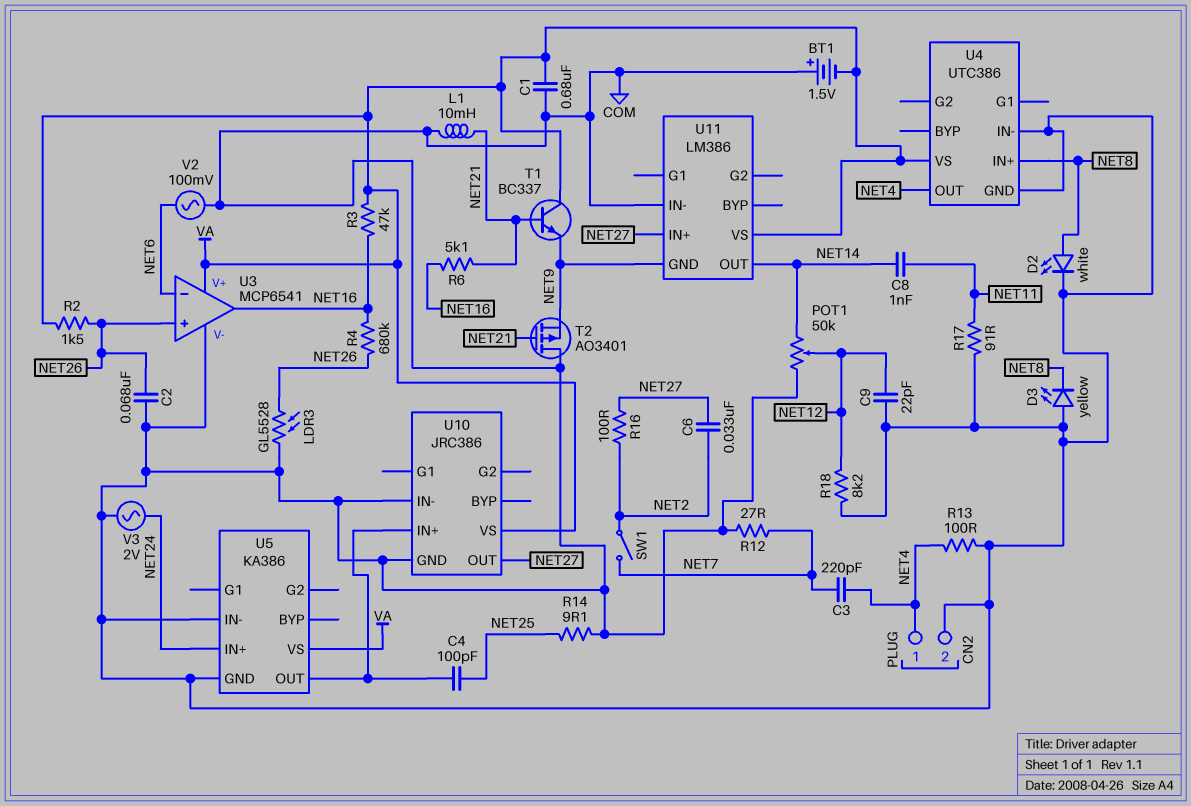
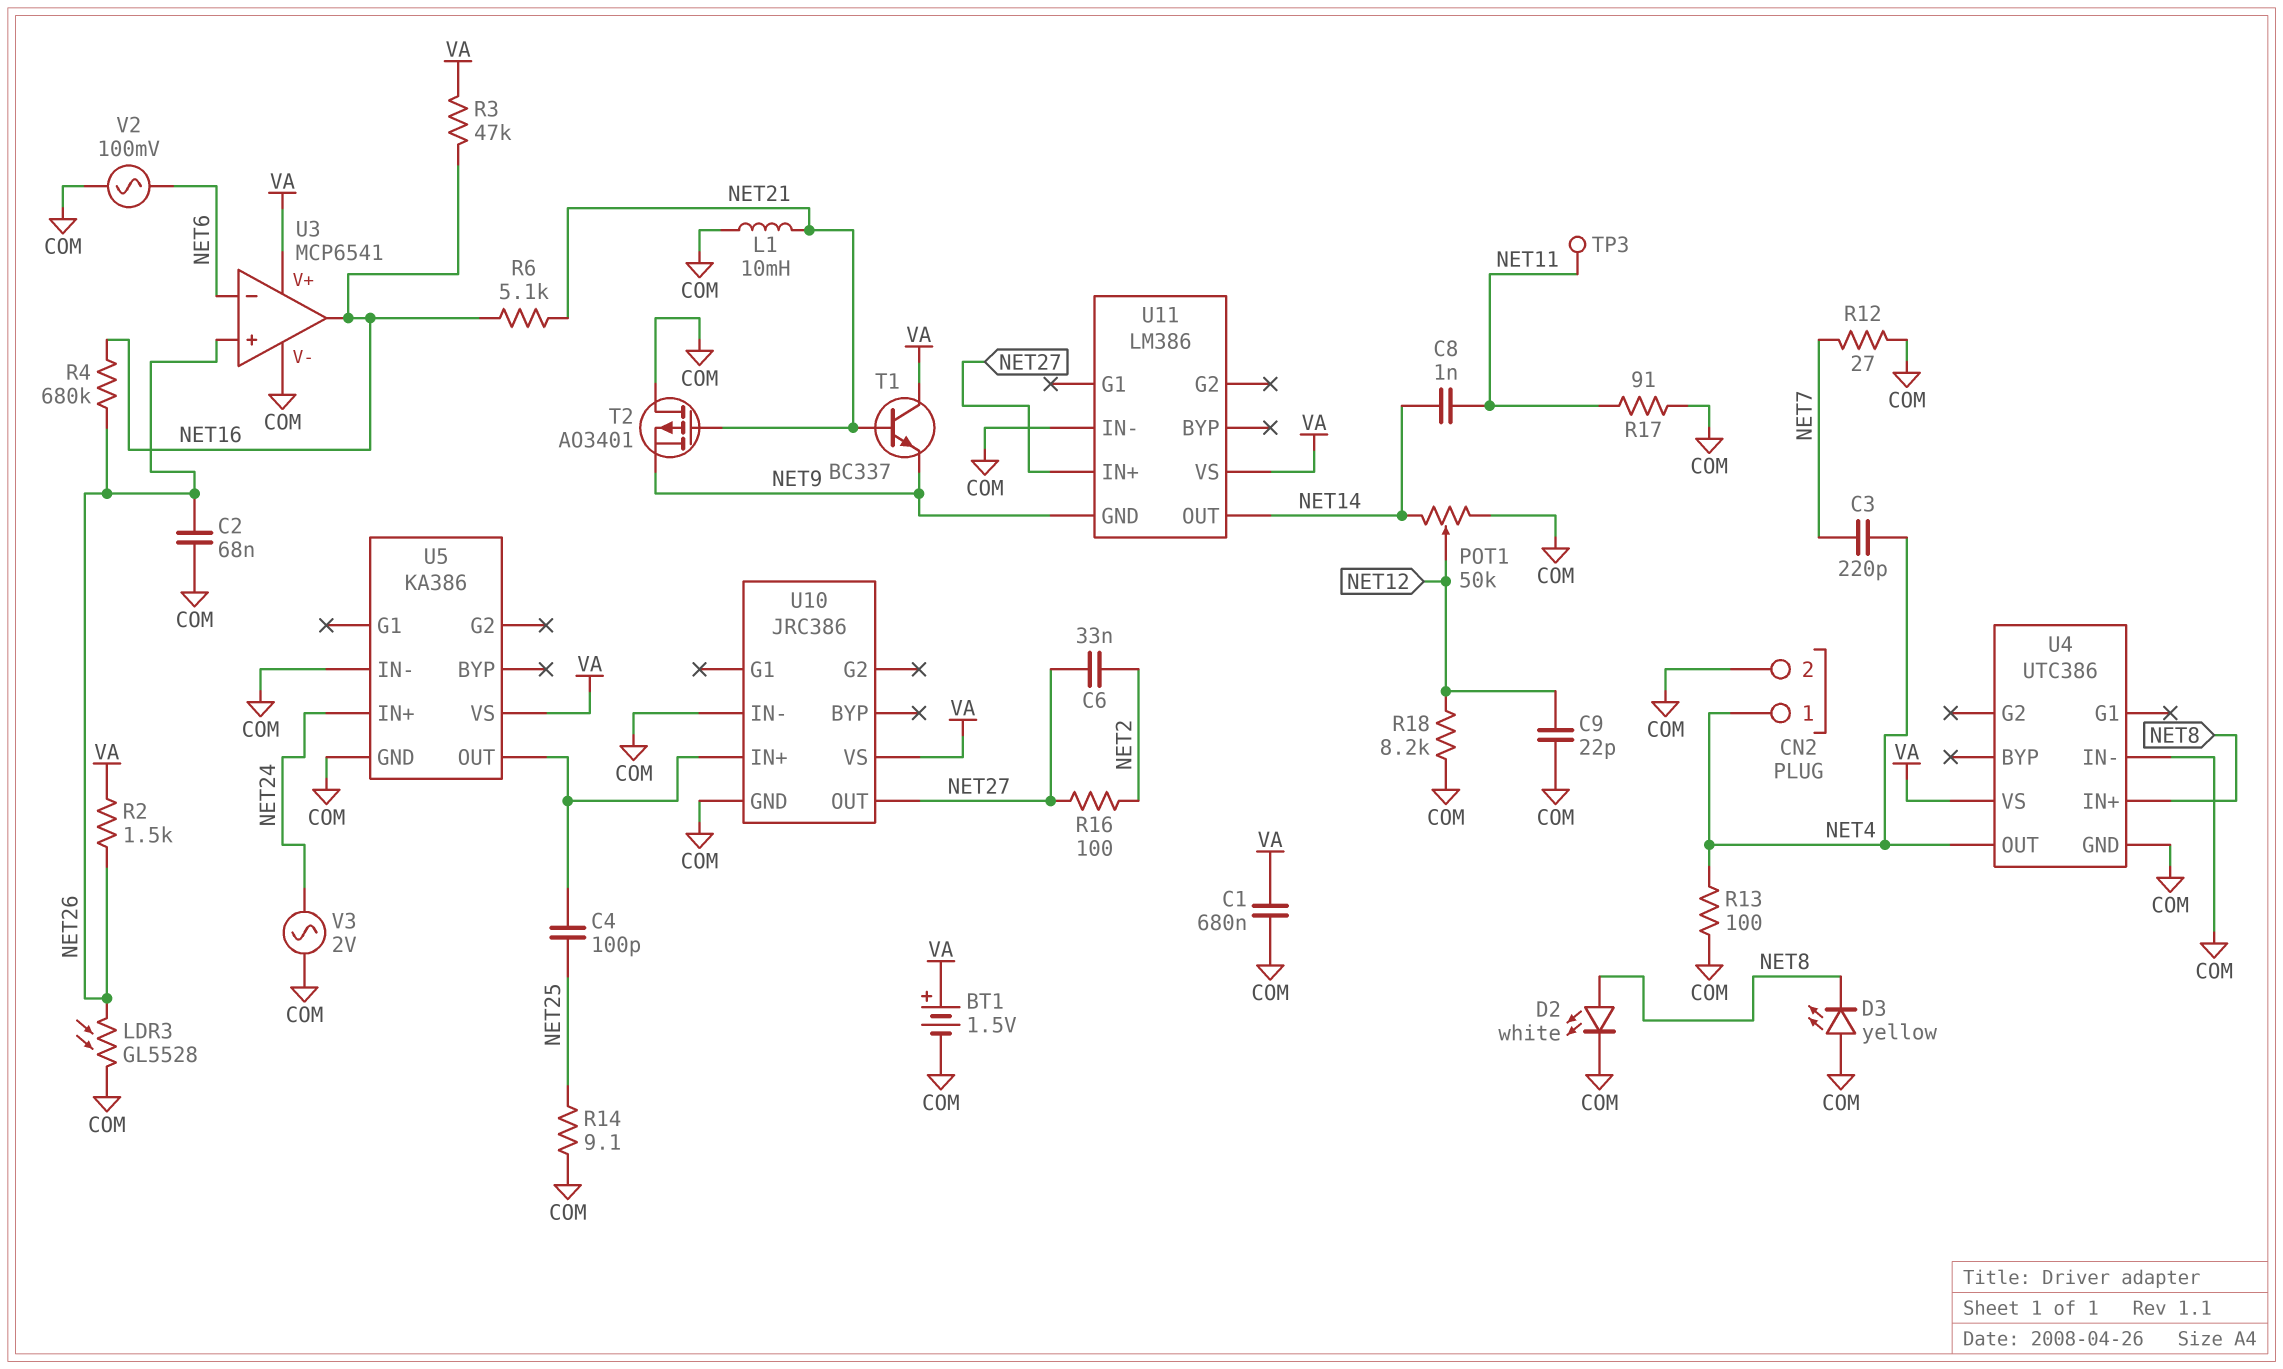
BT1: 1.5V (plus COM, minus VA) -> 1.5V (plus VA, minus COM)
SW1: switch (NET2, NET7) -> none
TP3: none -> test point (NET11)

